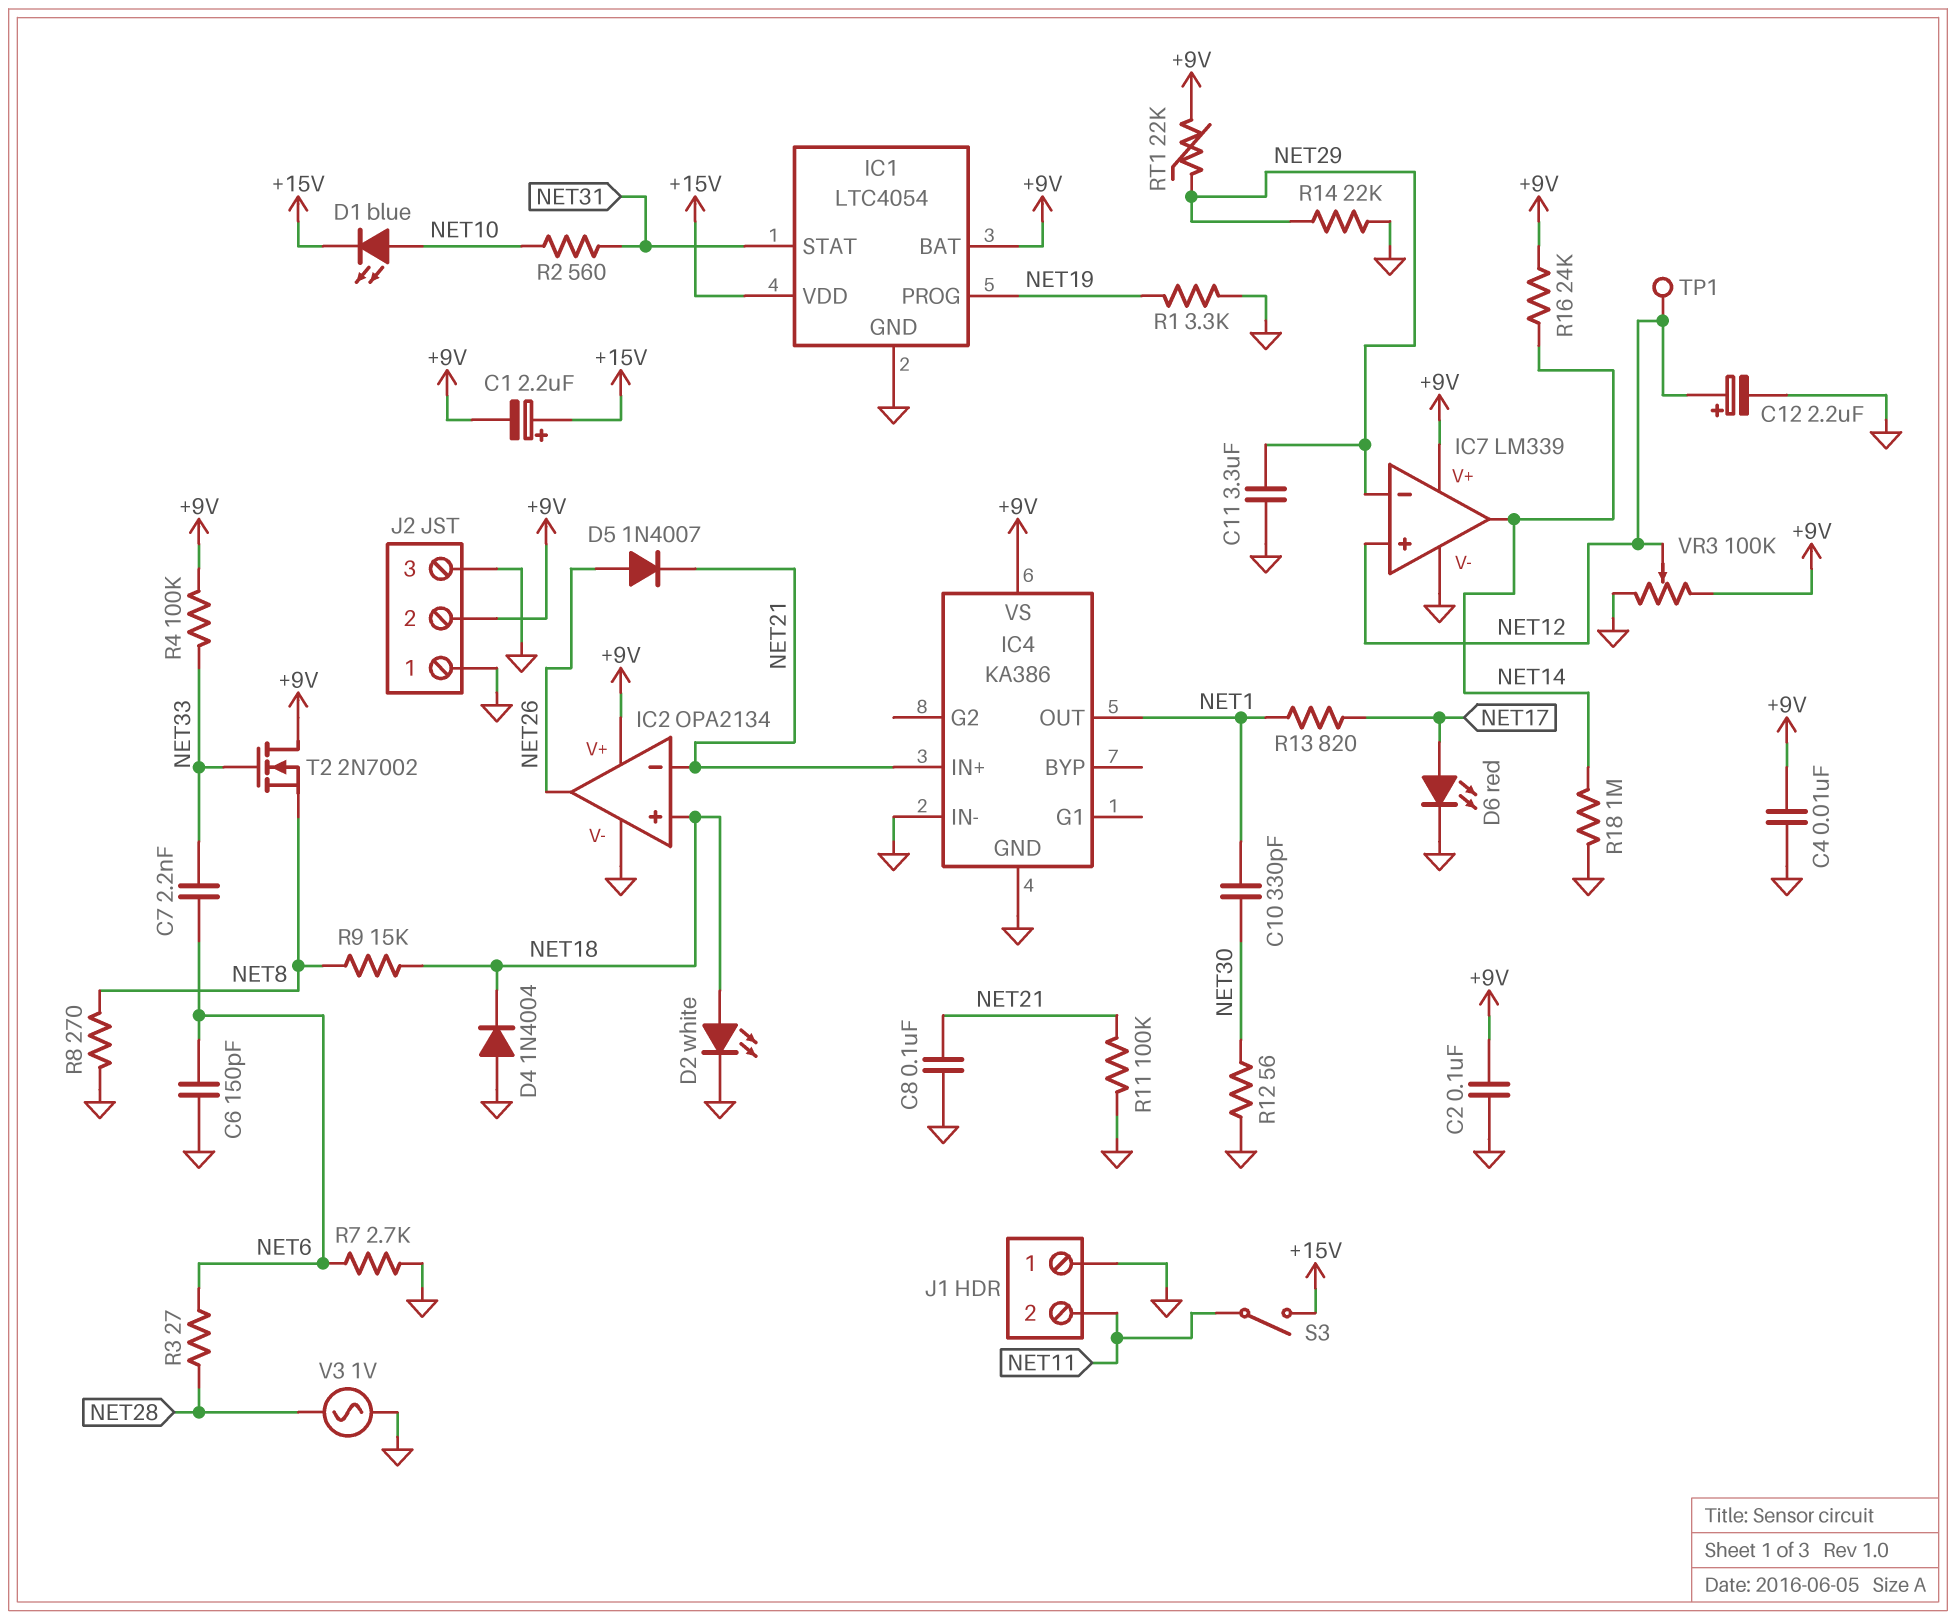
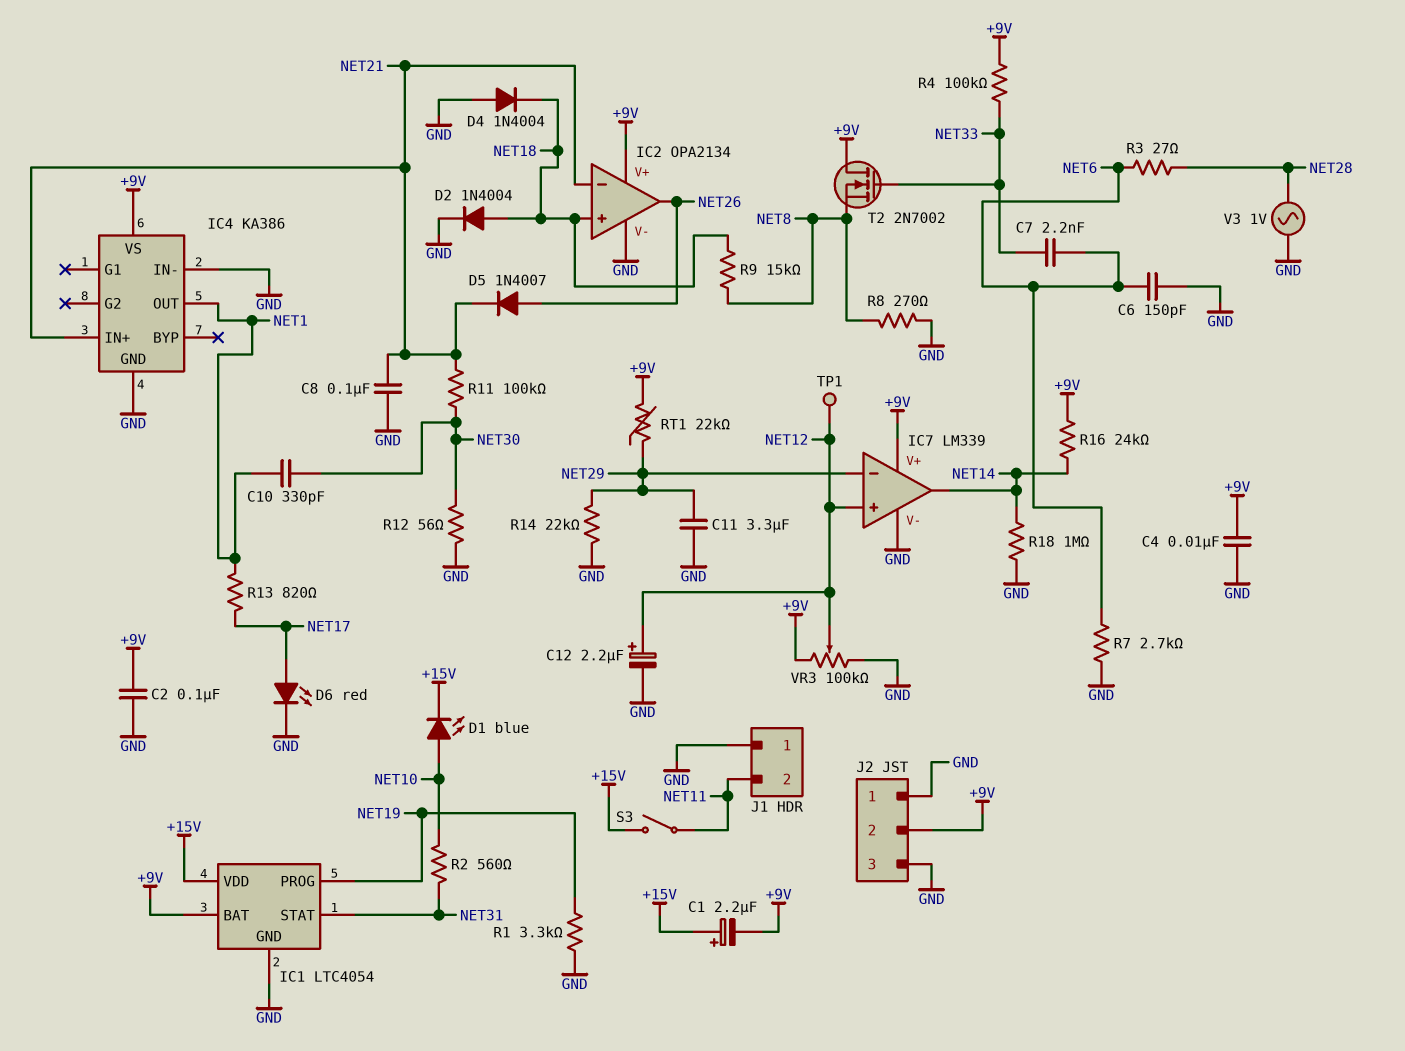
D2: LED white (A NET18, K GND) -> diode 1N4004 (A NET18, K GND)
R11: 100k (GND, NET21) -> 100k (NET21, NET30)

